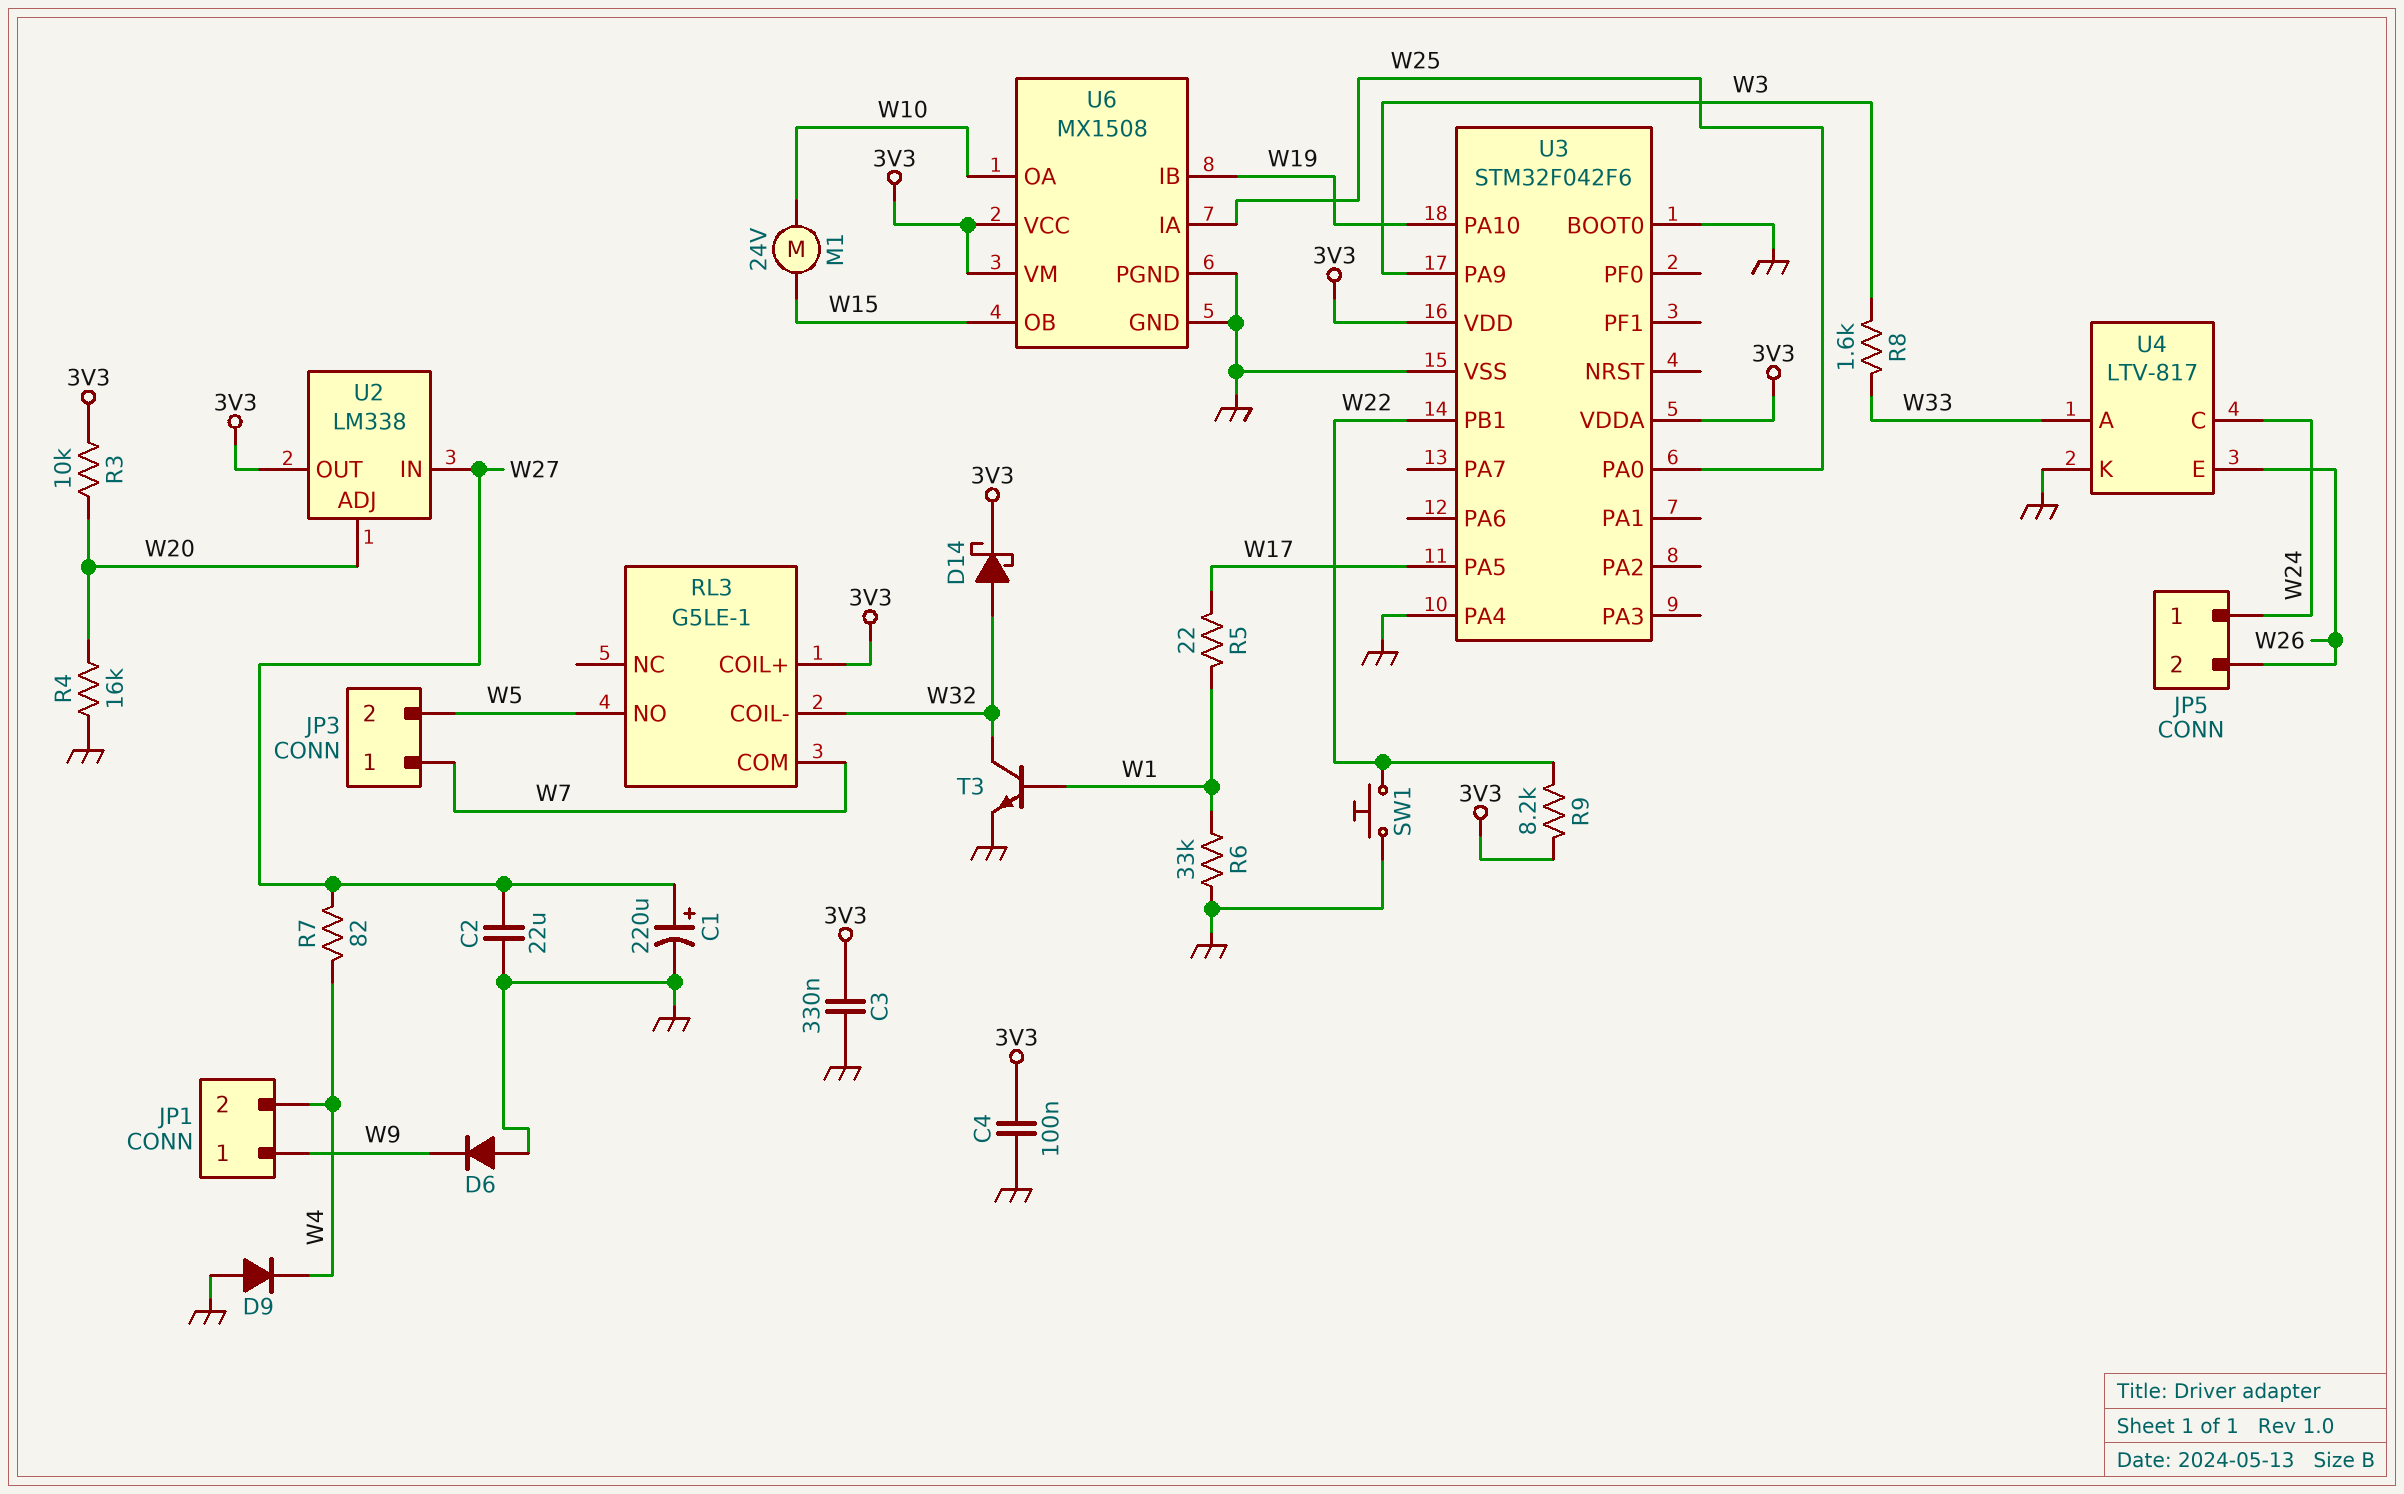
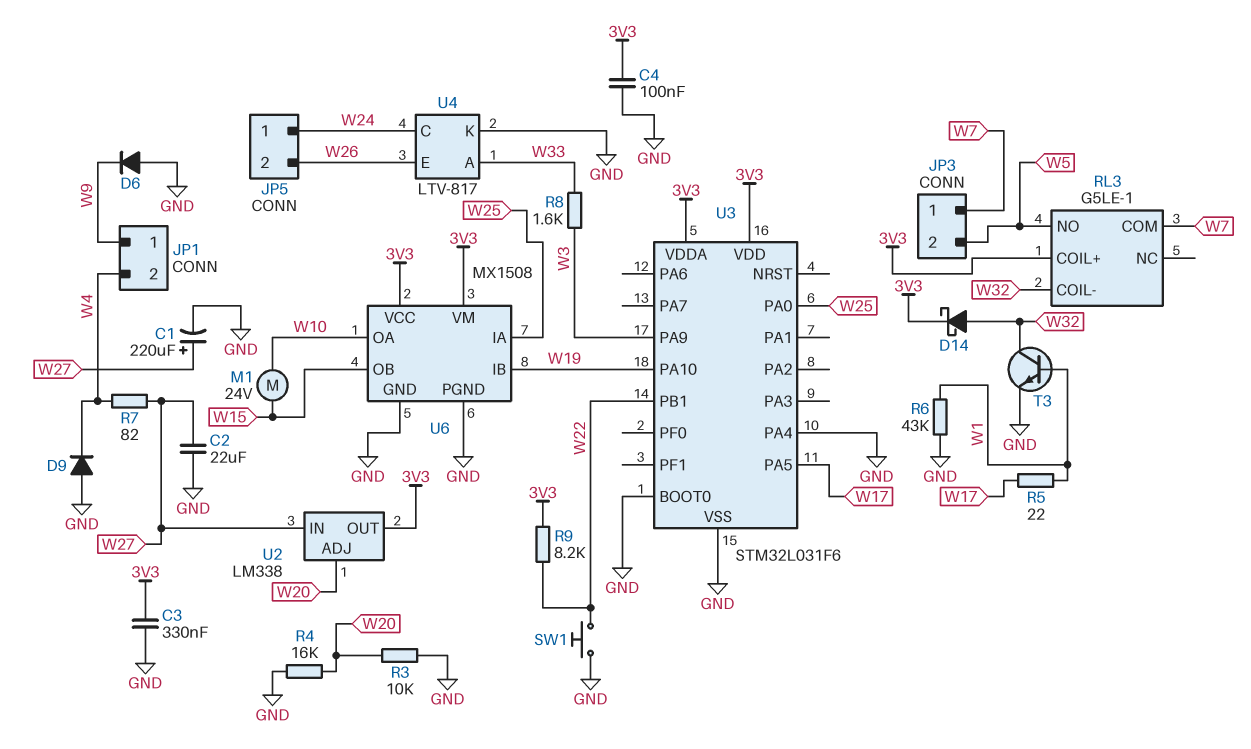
R3: 10k (3V3, W20) -> 10k (GND, W20)
R6: 33k (GND, W1) -> 43k (GND, W1)
U3: STM32F042F6 -> STM32L031F6

